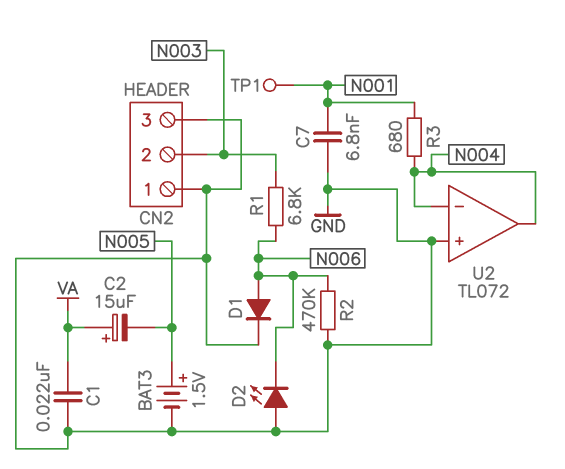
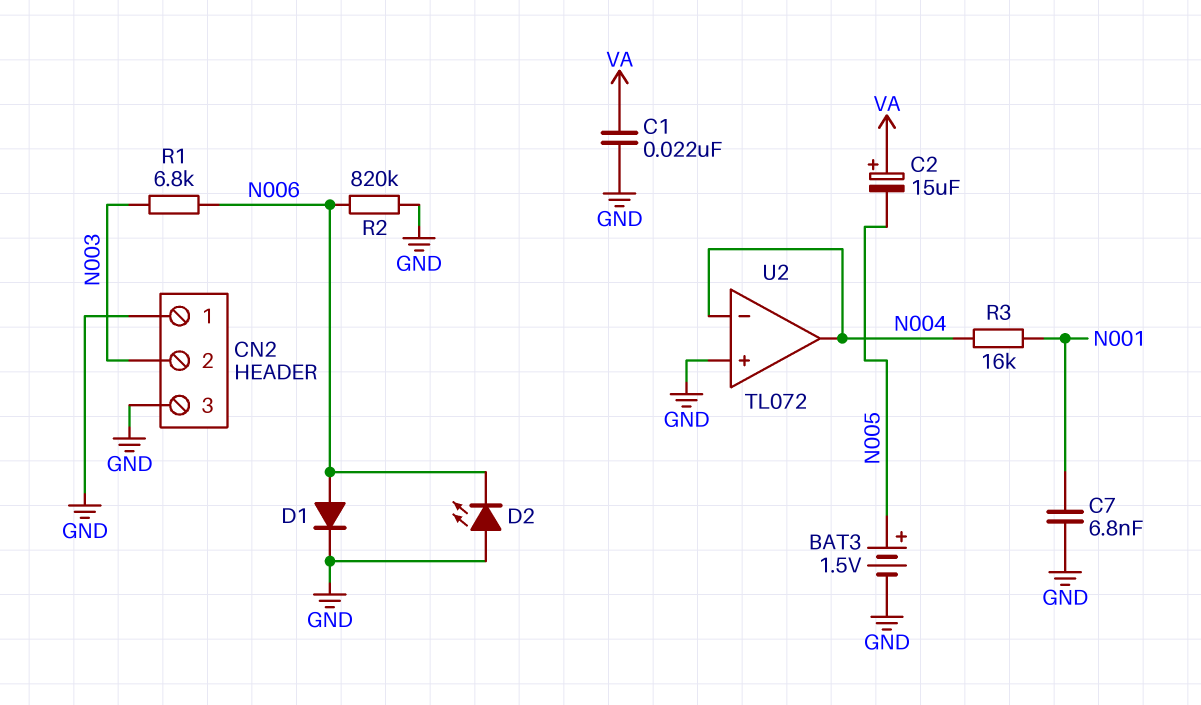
R2: 470k (GND, N006) -> 820k (GND, N006)
R3: 680 (N001, N004) -> 16k (N001, N004)
TP1: test point (N001) -> none

